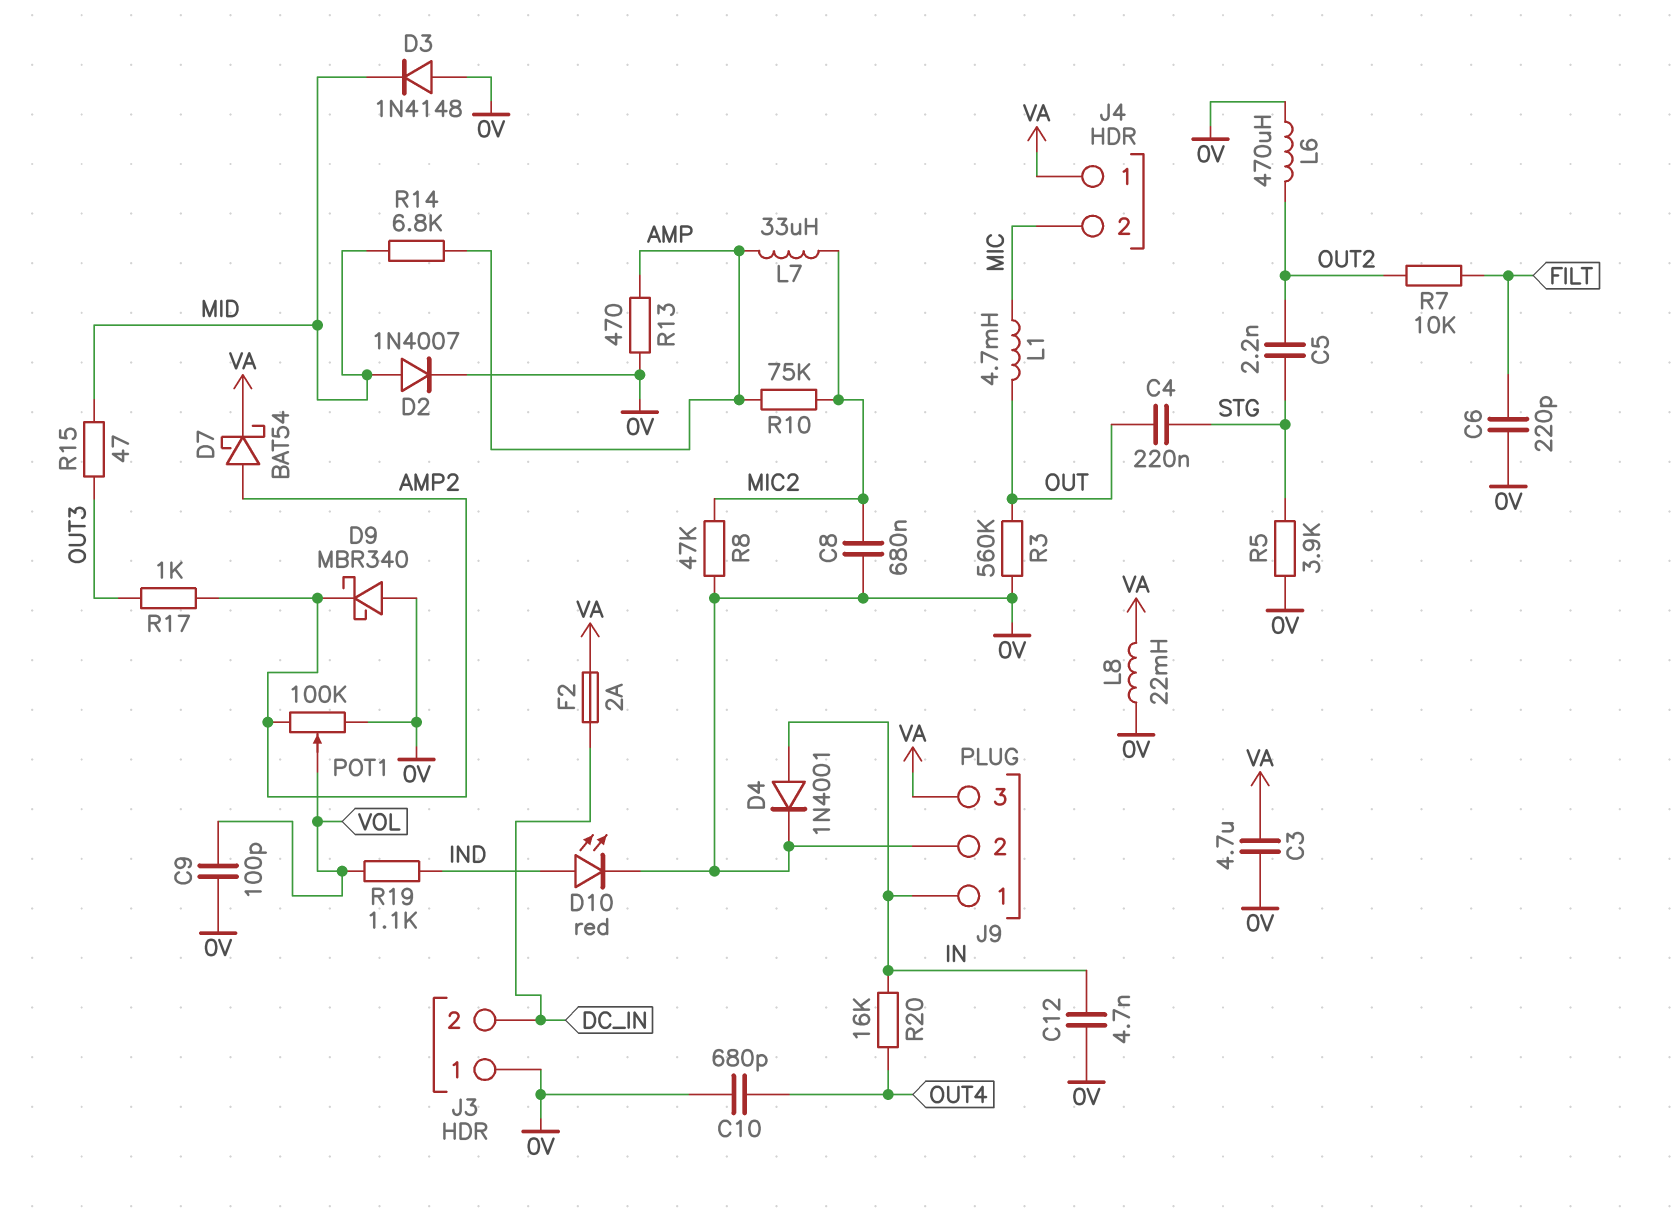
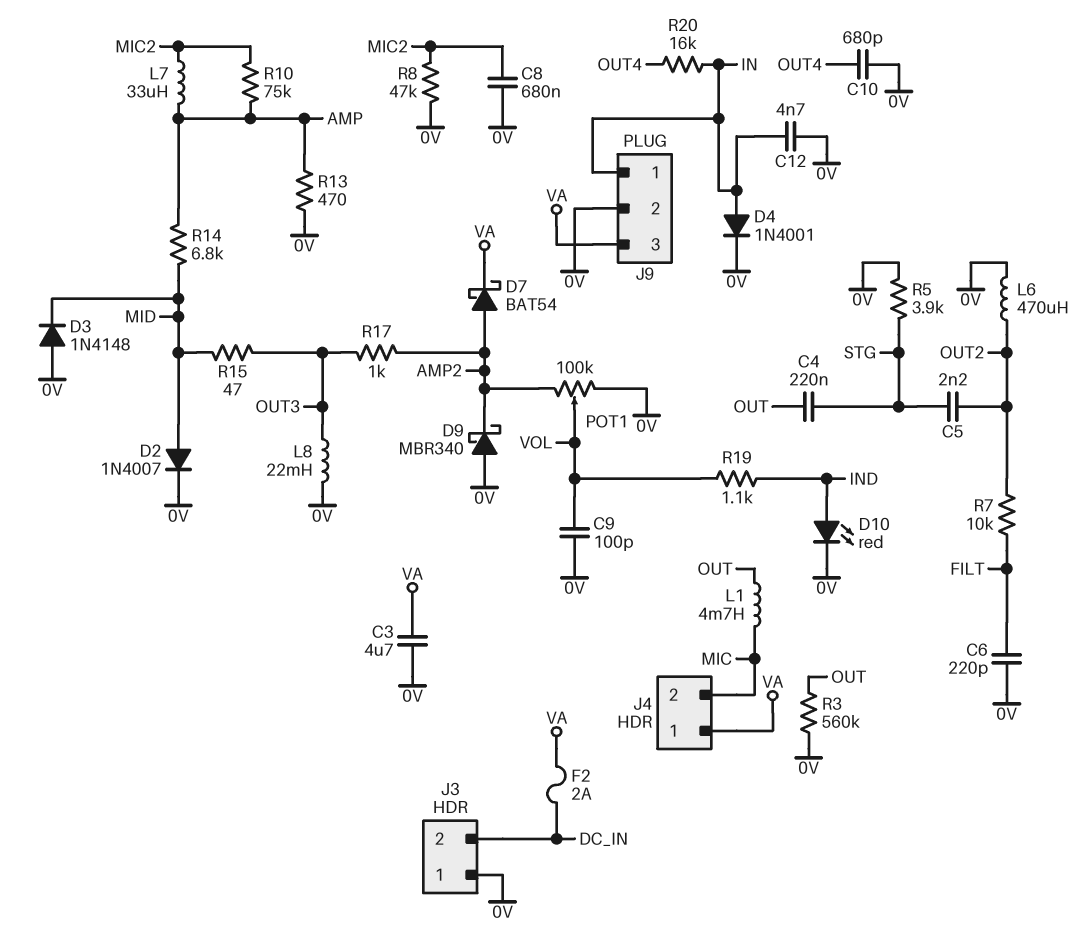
L8: 22mH (0V, VA) -> 22mH (0V, OUT3)

